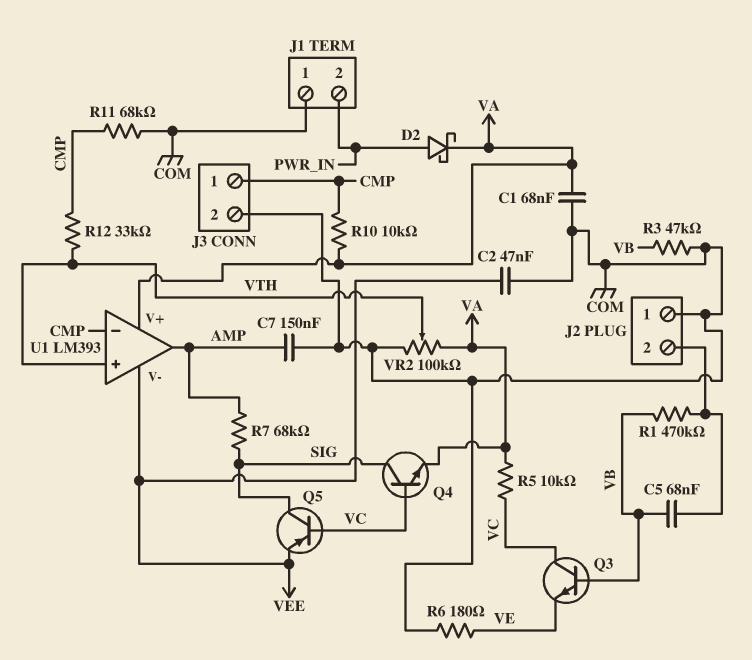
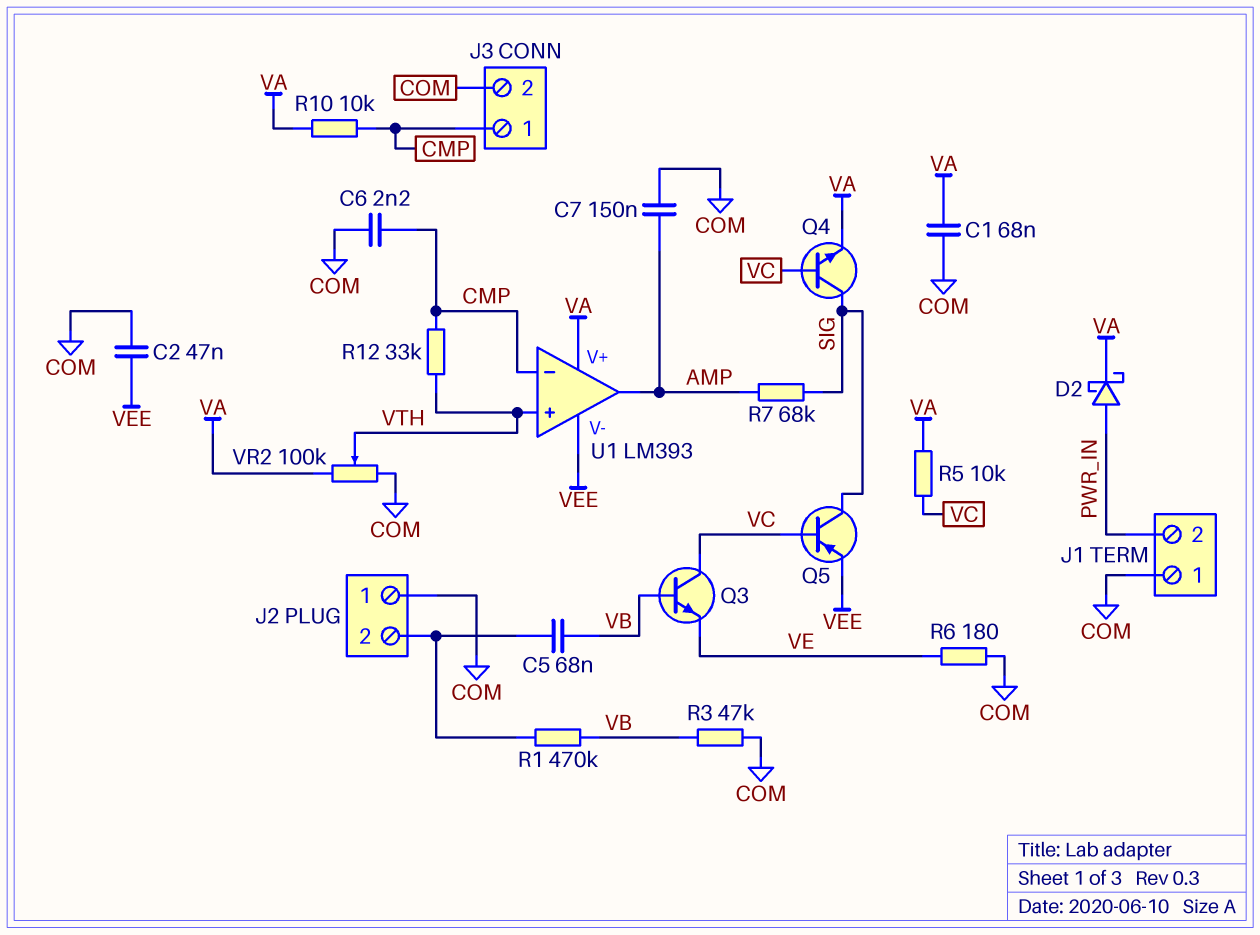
C6: none -> 2.2nF (CMP, COM)
R11: 68k (CMP, COM) -> none

